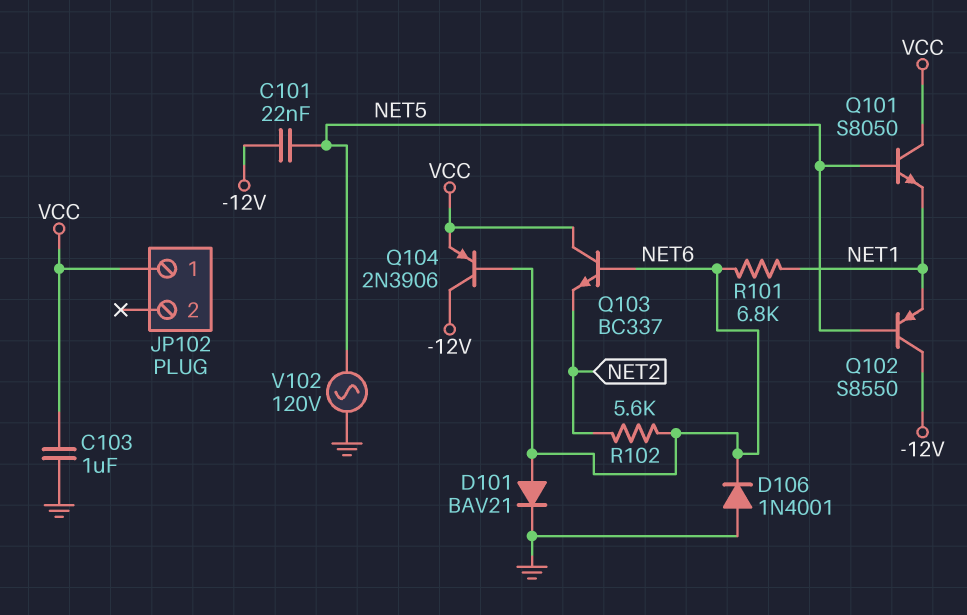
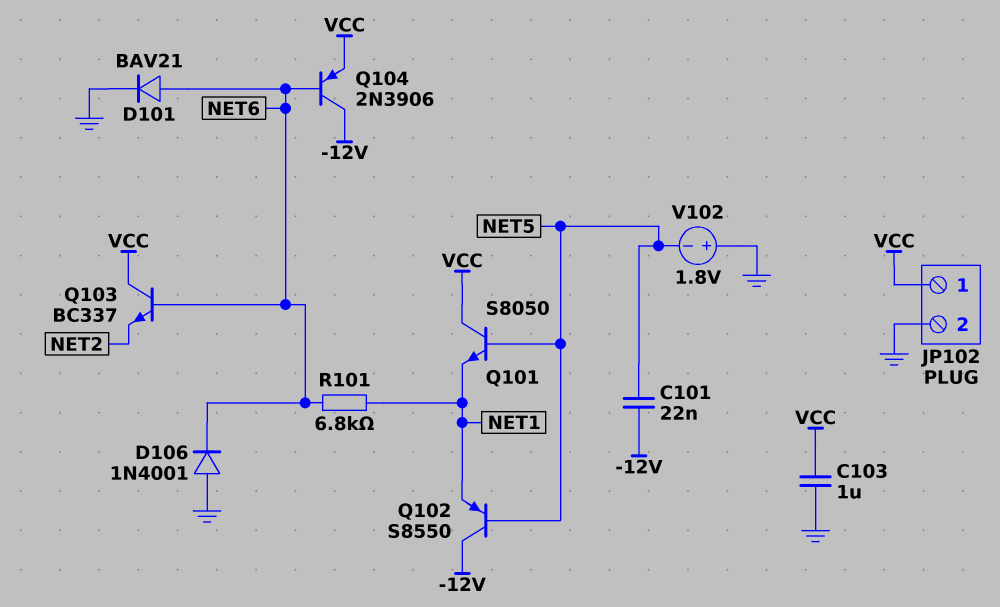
JP102 pin 2: none -> GND
R102: 5.6k (NET2, NET6) -> none
V102: AC 120V (GND, NET5) -> 1.8V (plus GND, minus NET5)

